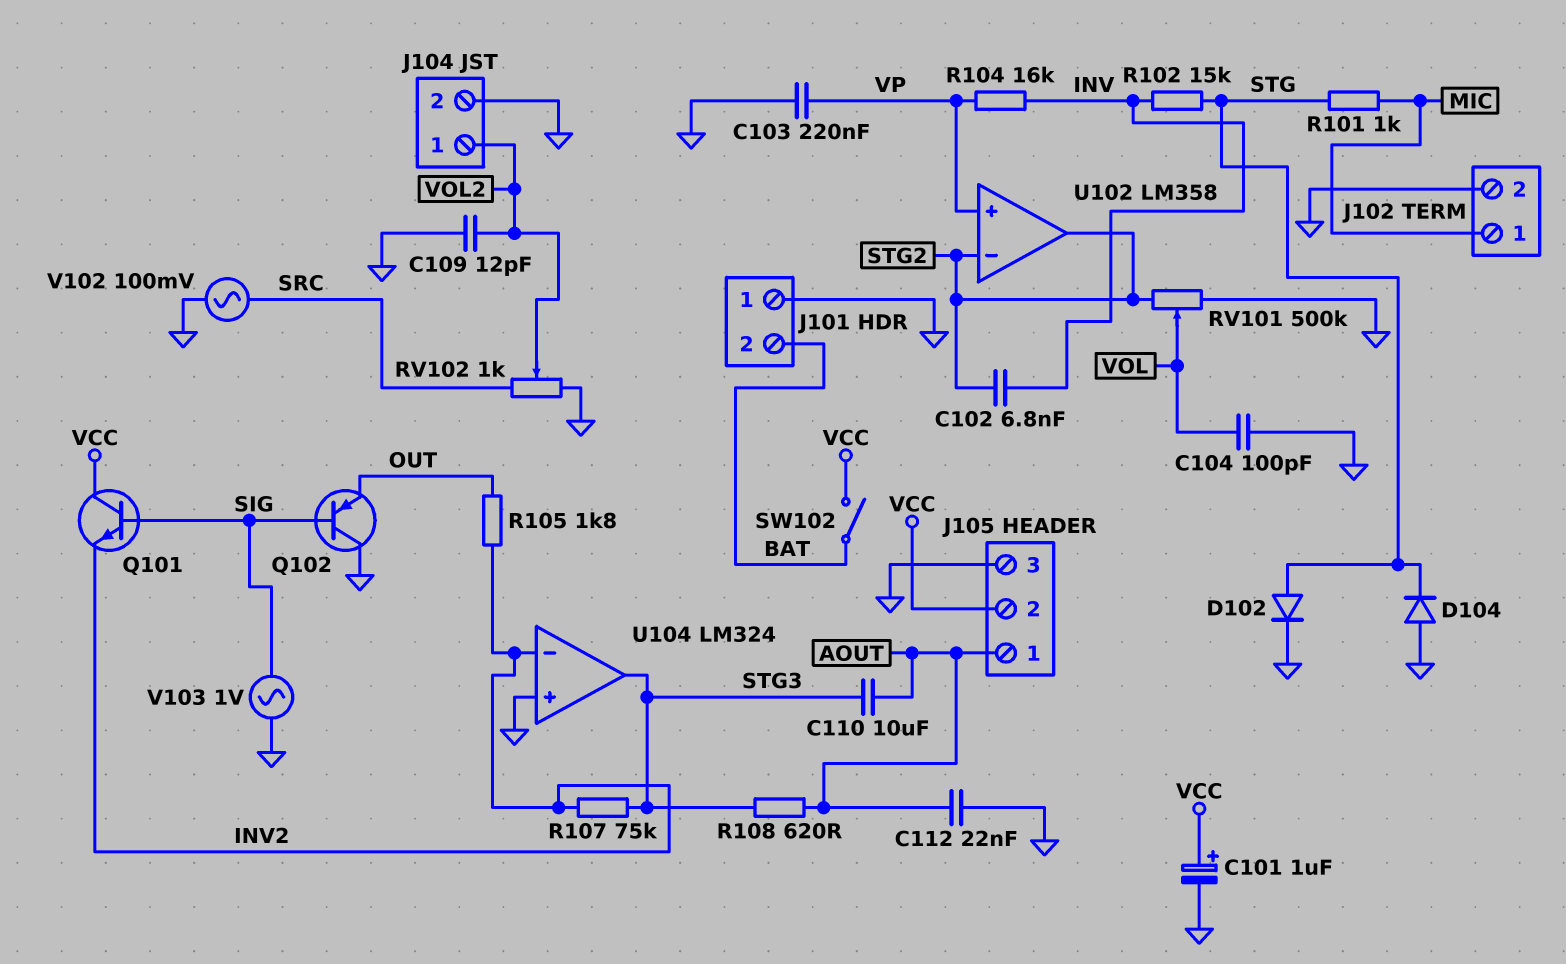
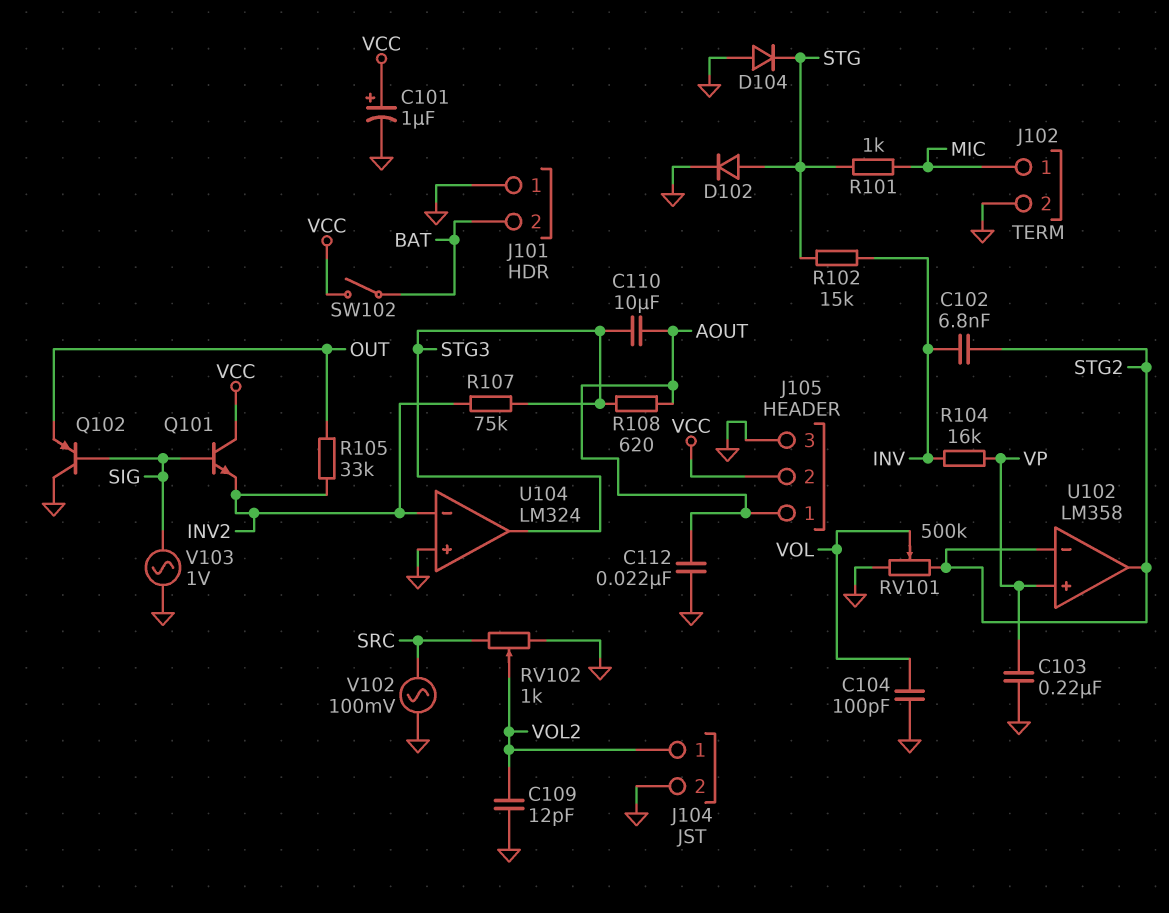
R105: 1.8k (INV2, OUT) -> 33k (INV2, OUT)

